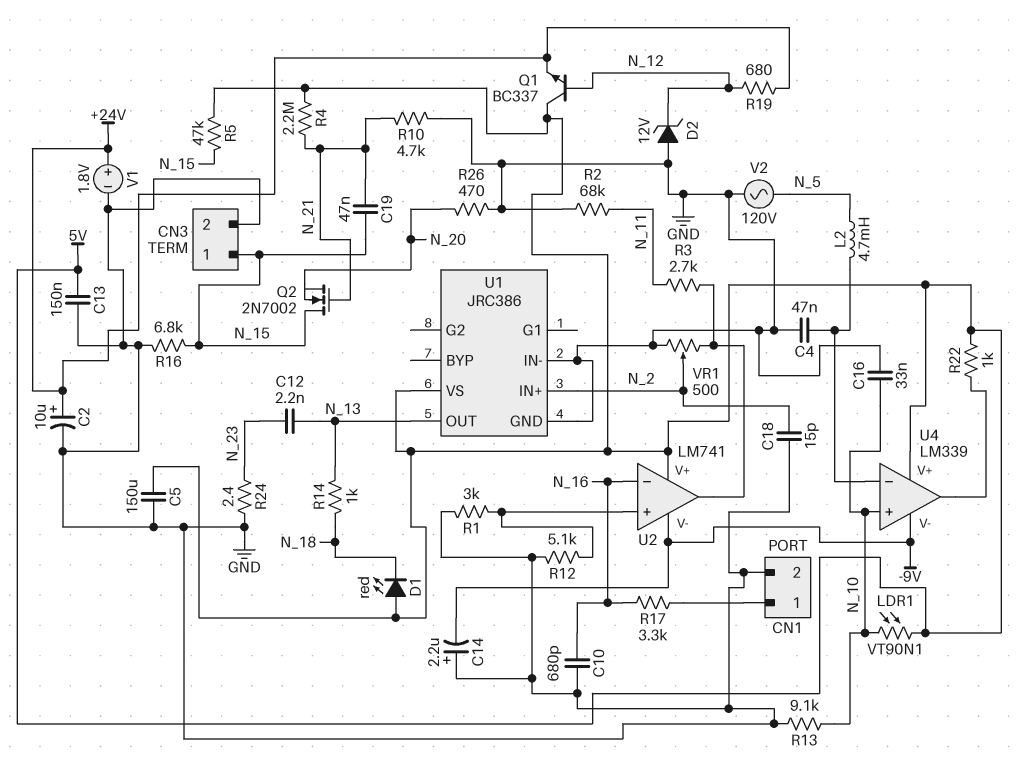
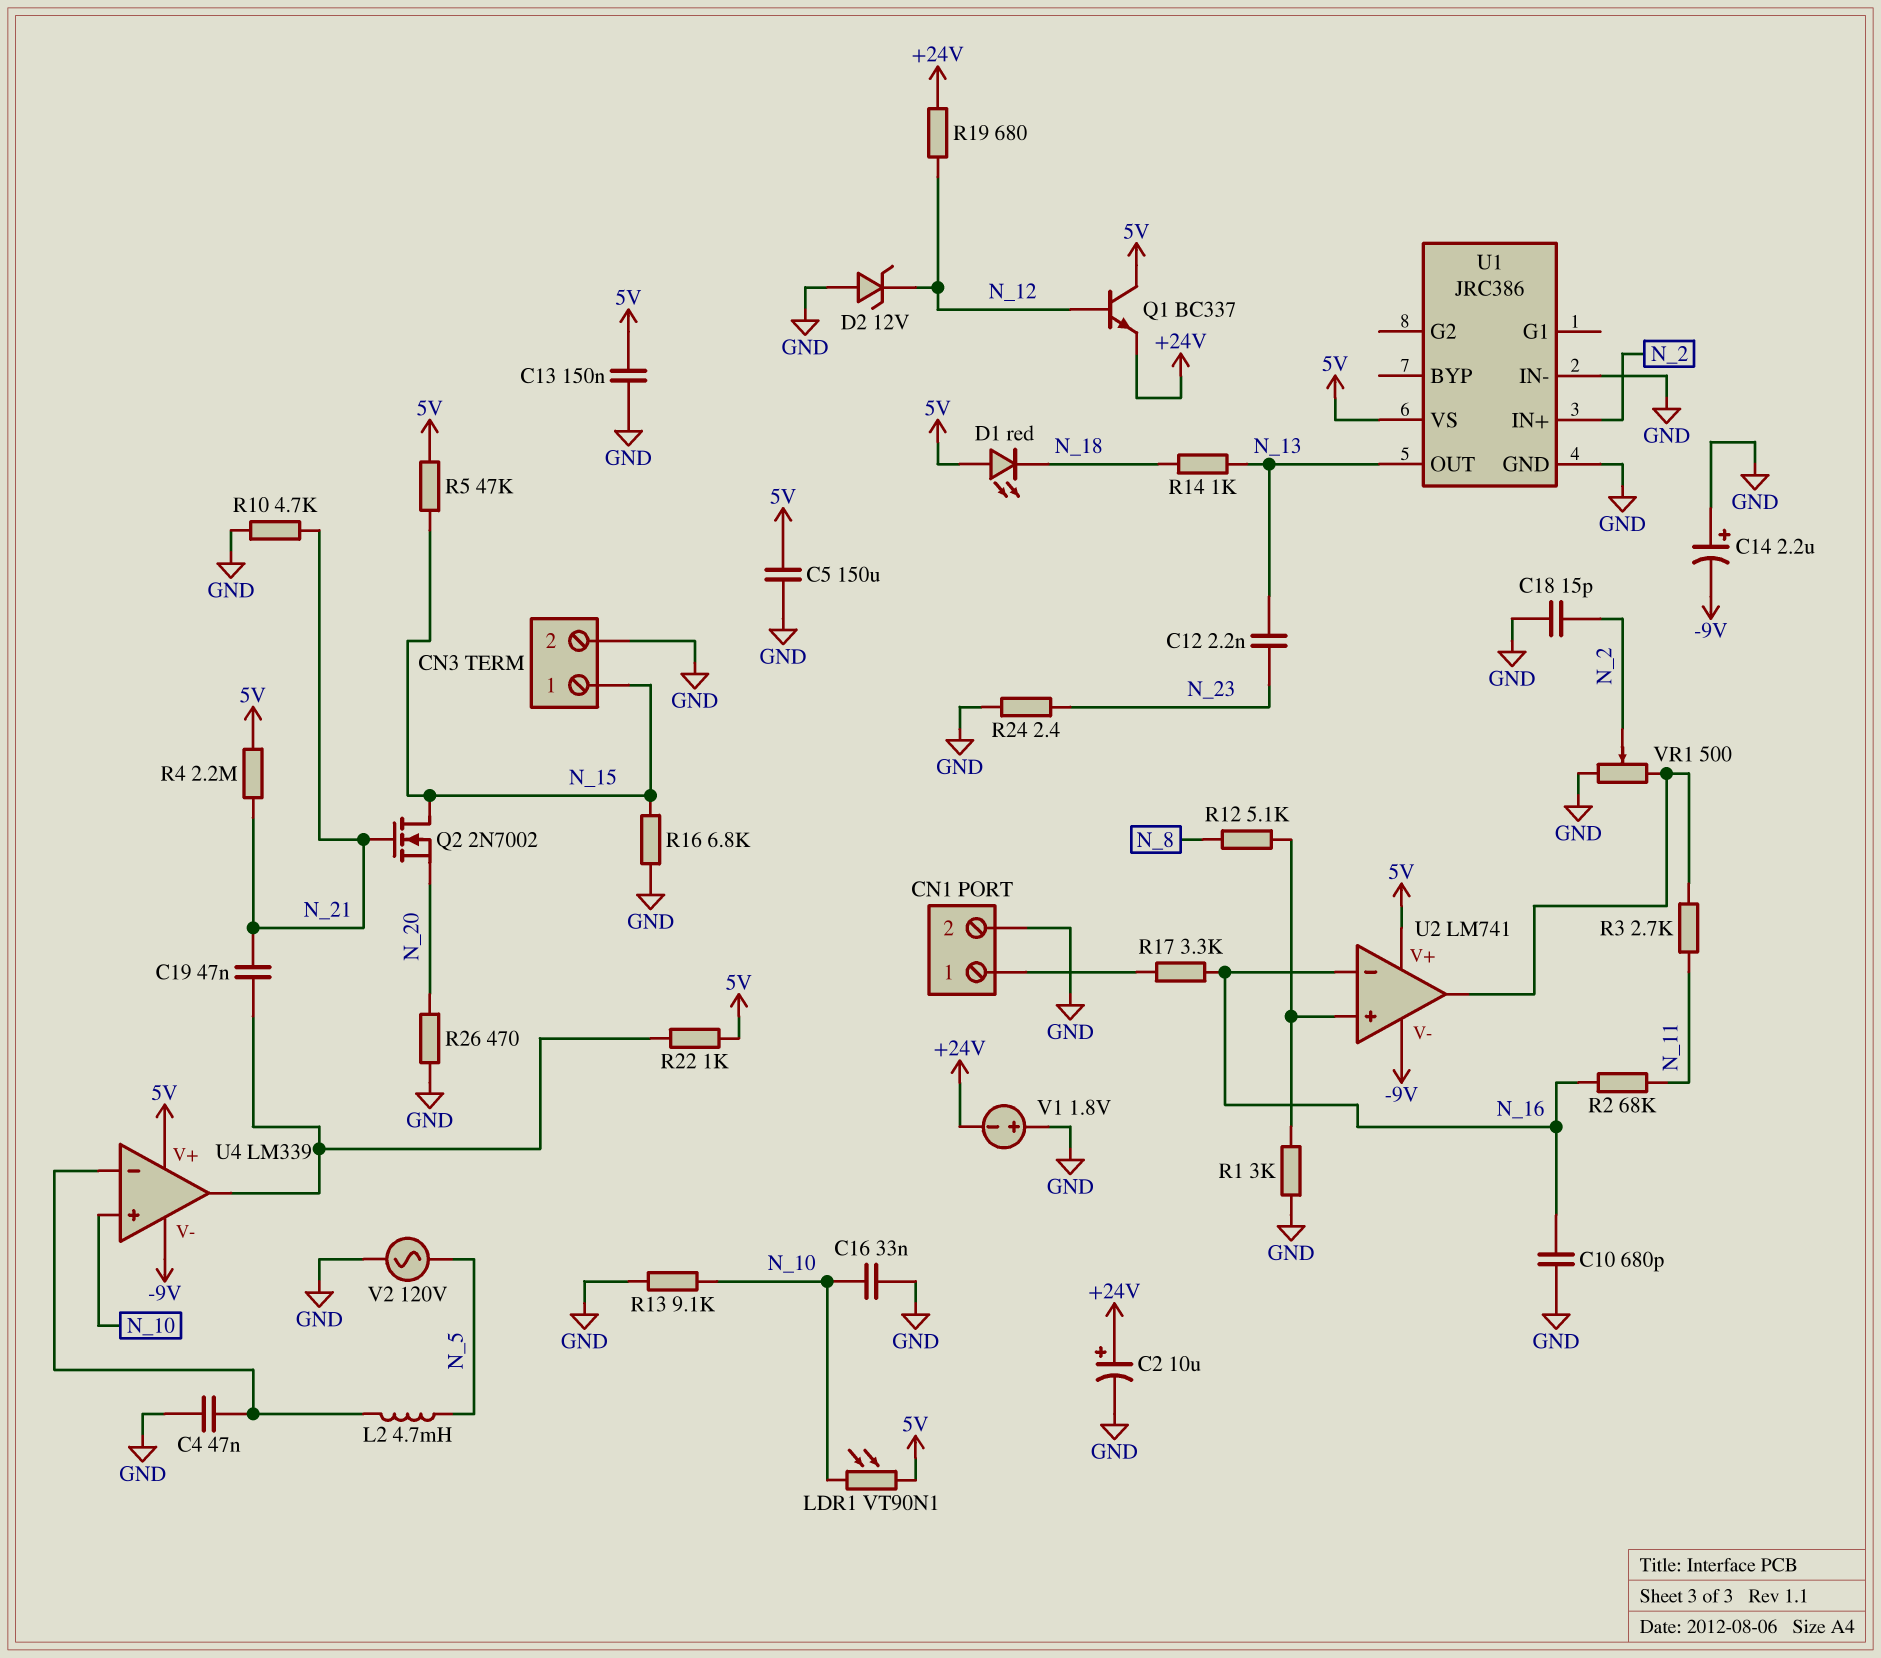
C19: 47nF (N_15, N_21) -> 47nF (N_21, U4/out)
R2: 68k (GND, N_11) -> 68k (N_11, N_16)
R12: 5.1k (GND, U2/in+) -> 5.1k (N_8, U2/in+)
V1: 1.8V (plus +24V, minus GND) -> 1.8V (plus GND, minus +24V)

